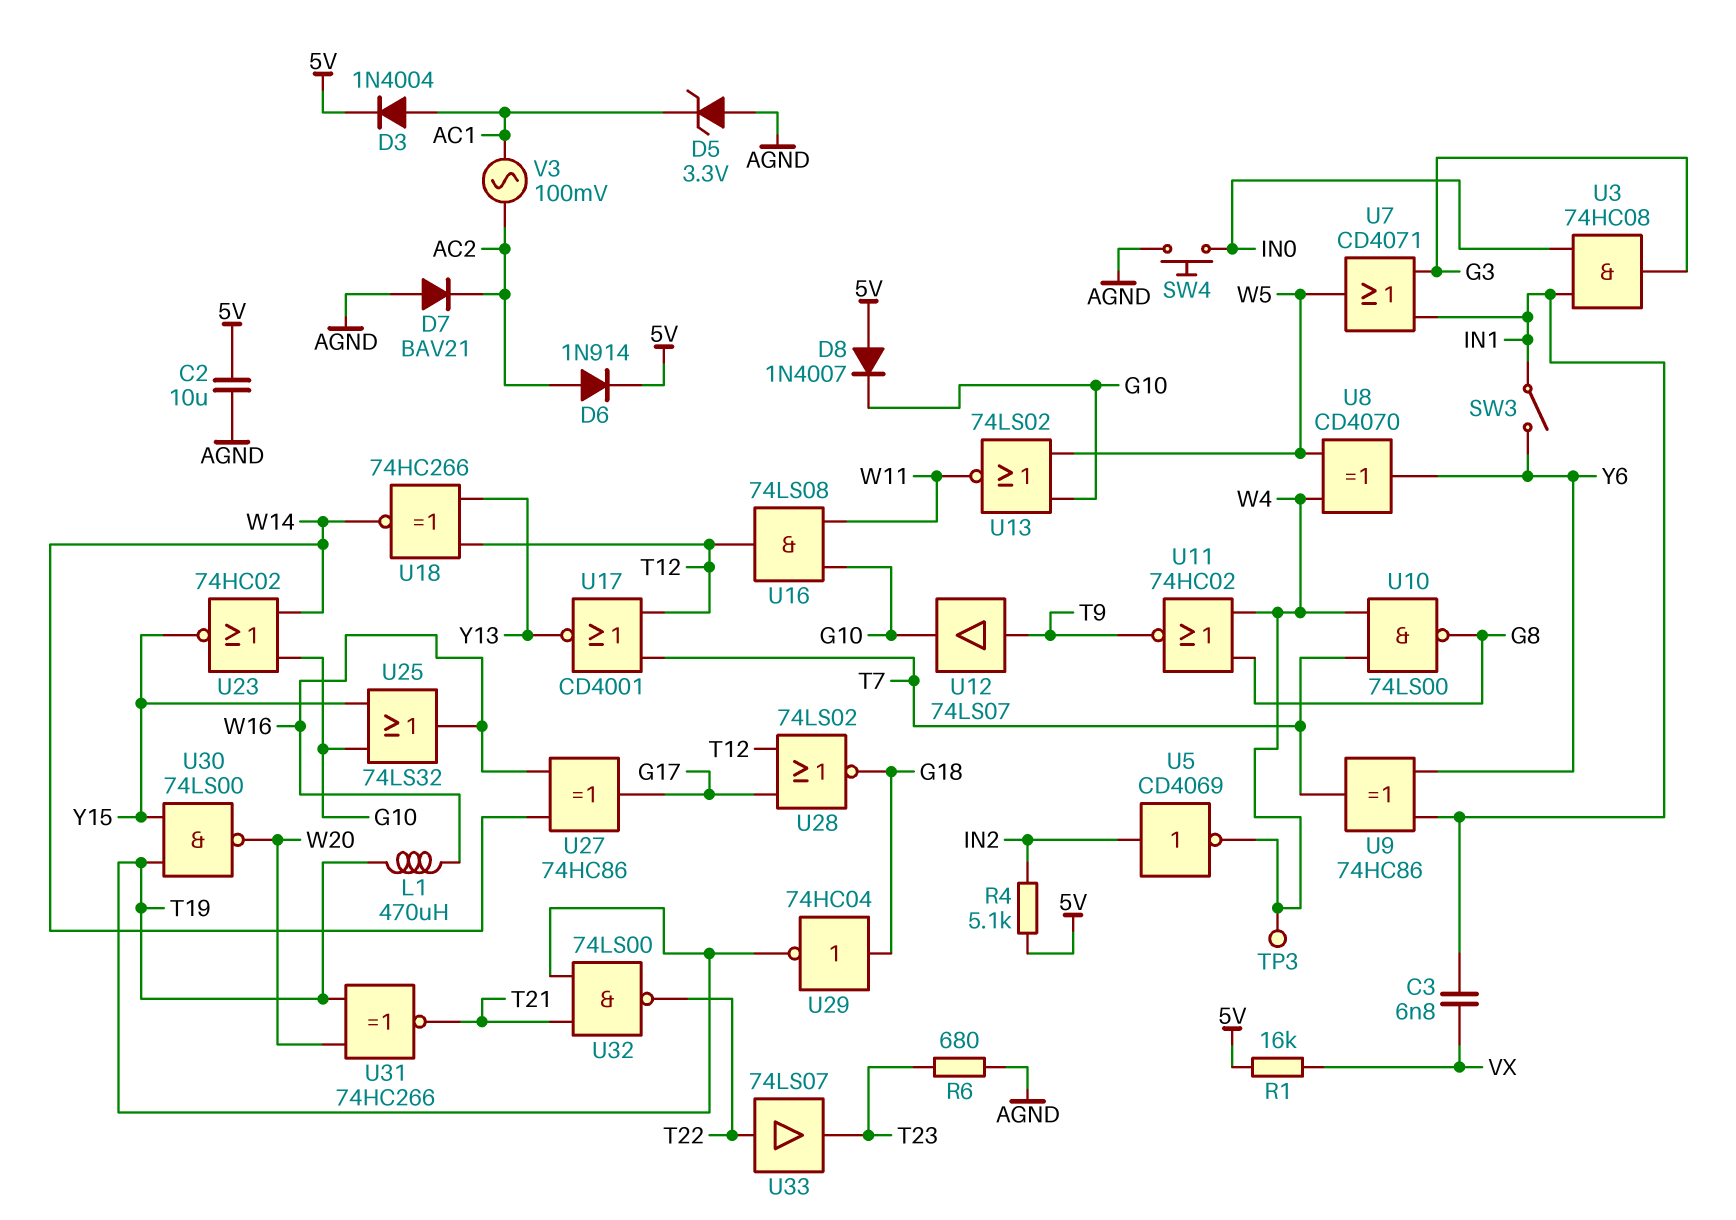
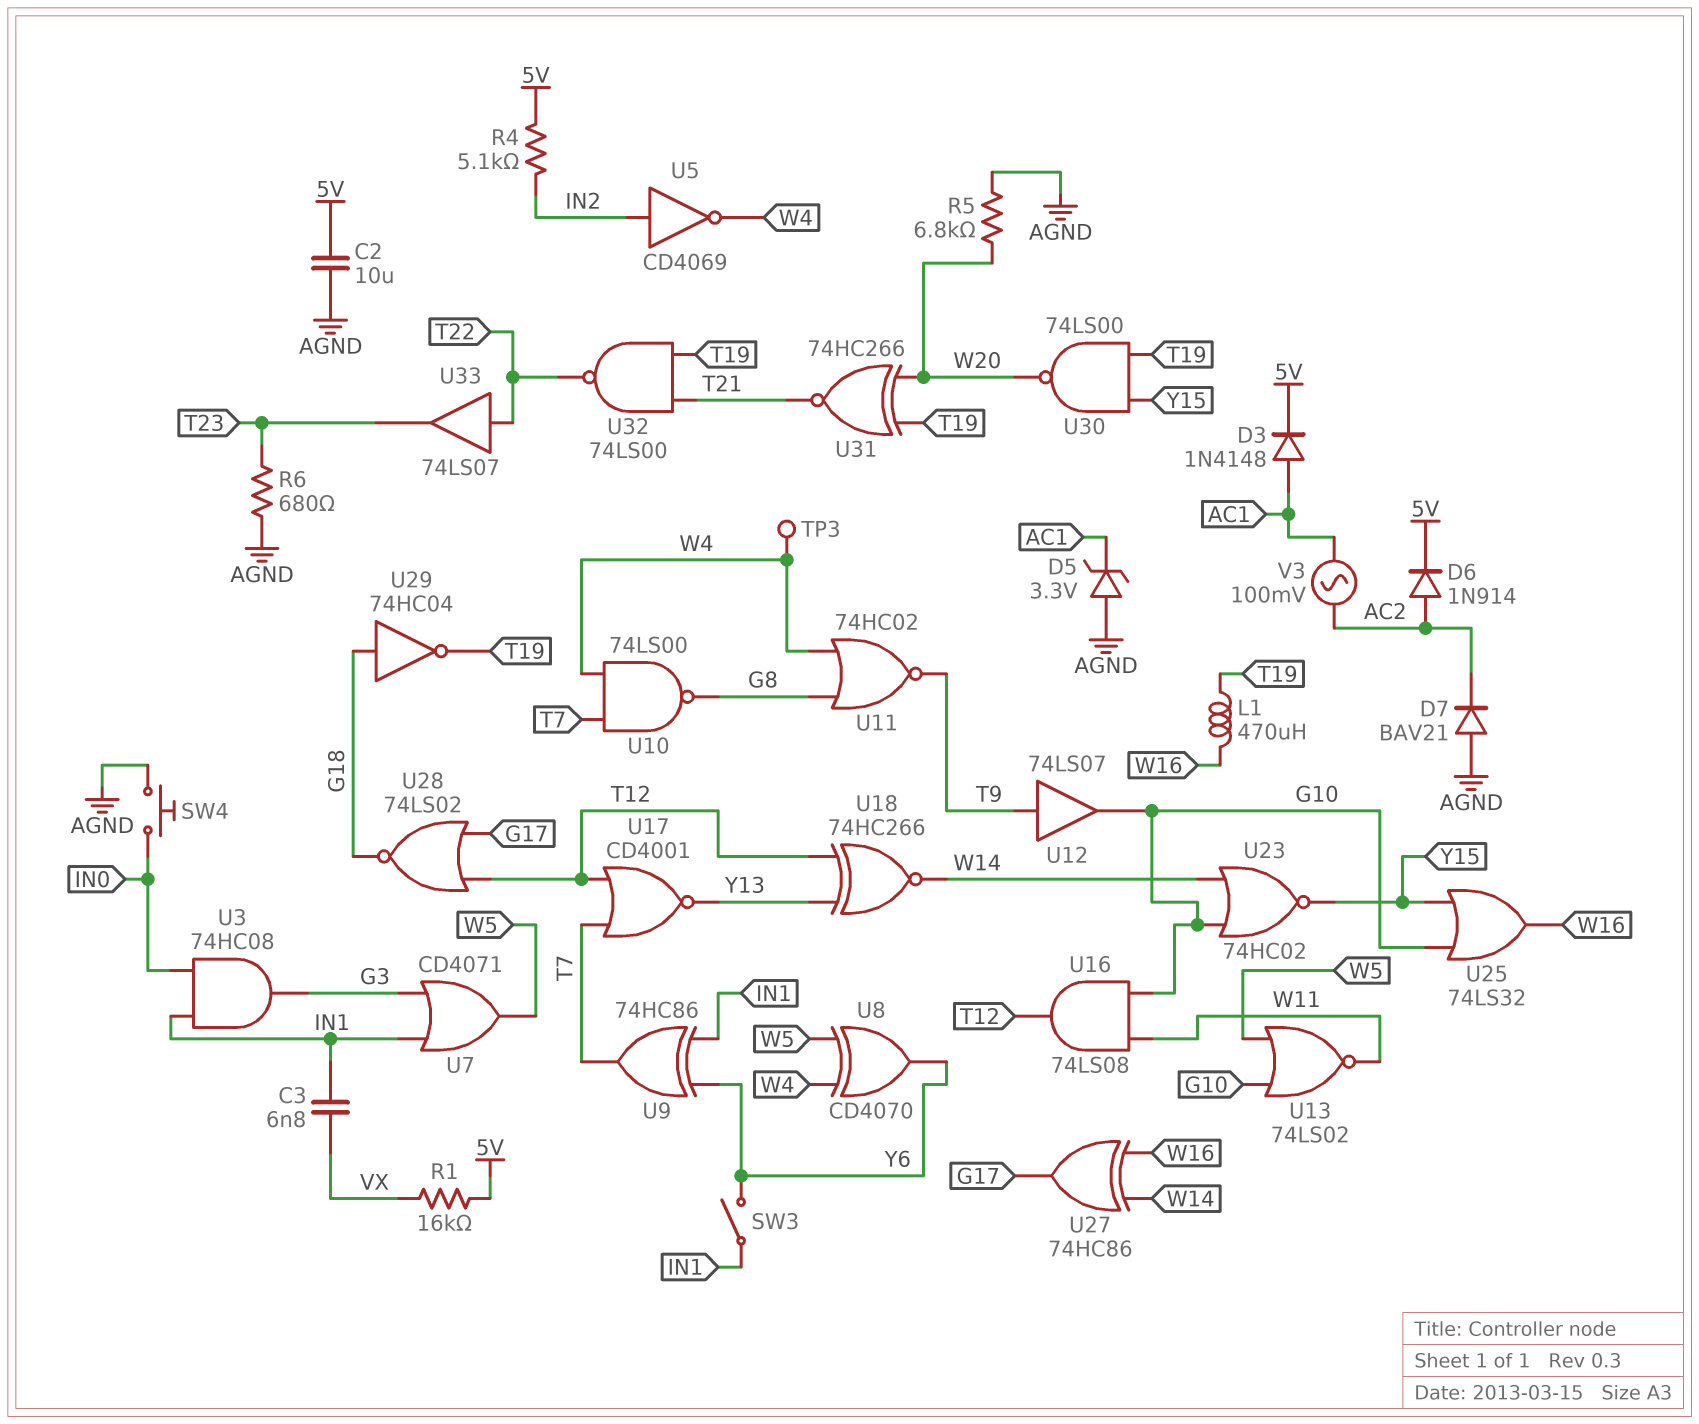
D3: diode 1N4004 (A AC1, K 5V) -> diode 1N4148 (A AC1, K 5V)
D8: diode 1N4007 (A 5V, K G10) -> none
R5: none -> 6.8k (AGND, W20)

